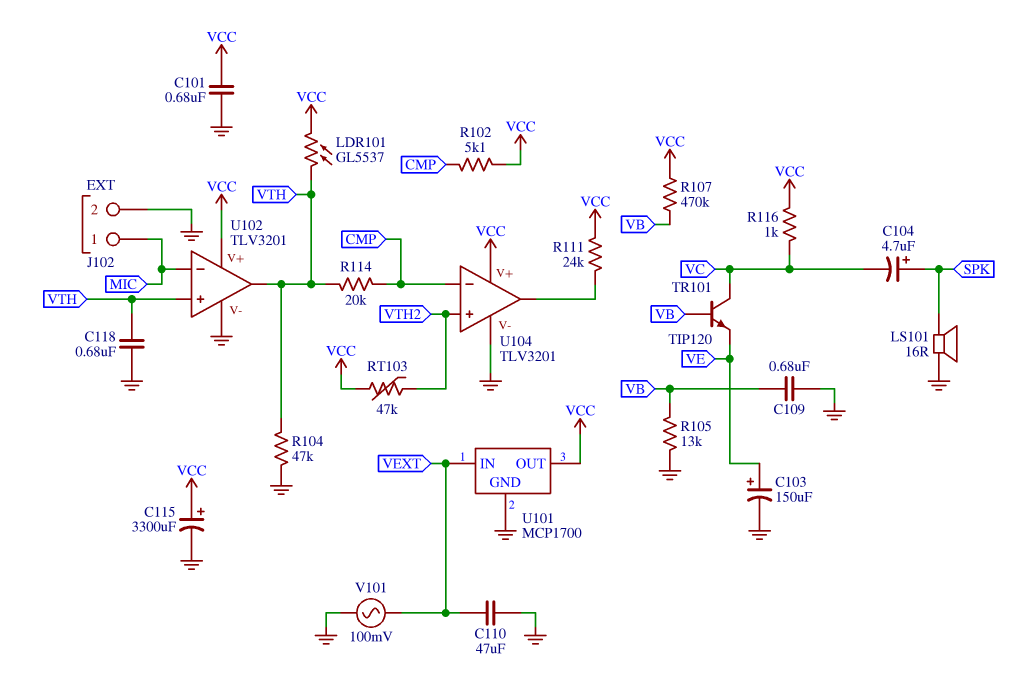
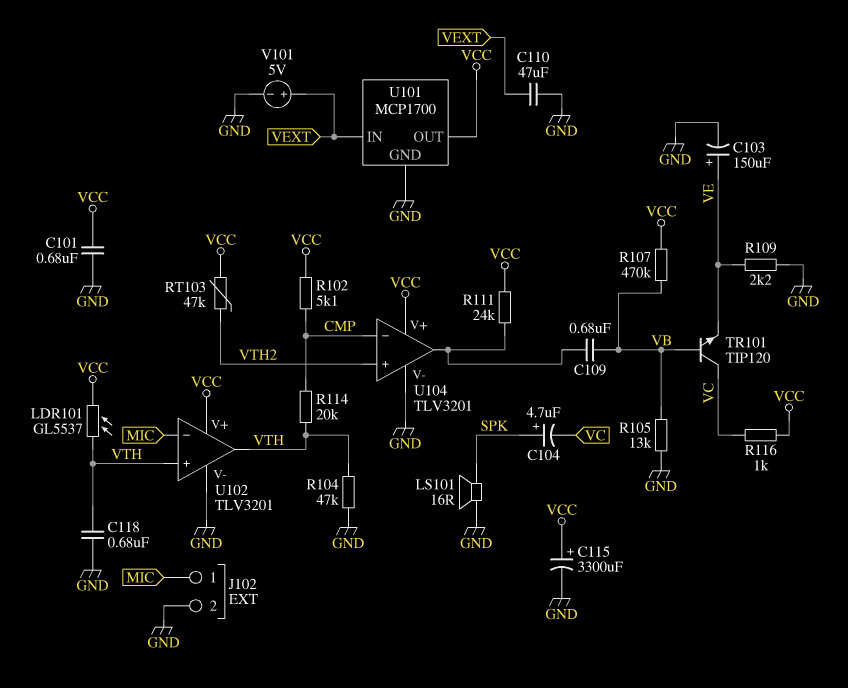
C109: 680nF (GND, VB) -> 680nF (U104/out, VB)
R109: none -> 2.2k (GND, VE)
V101: AC 100mV (GND, VEXT) -> 5V (plus VEXT, minus GND)

